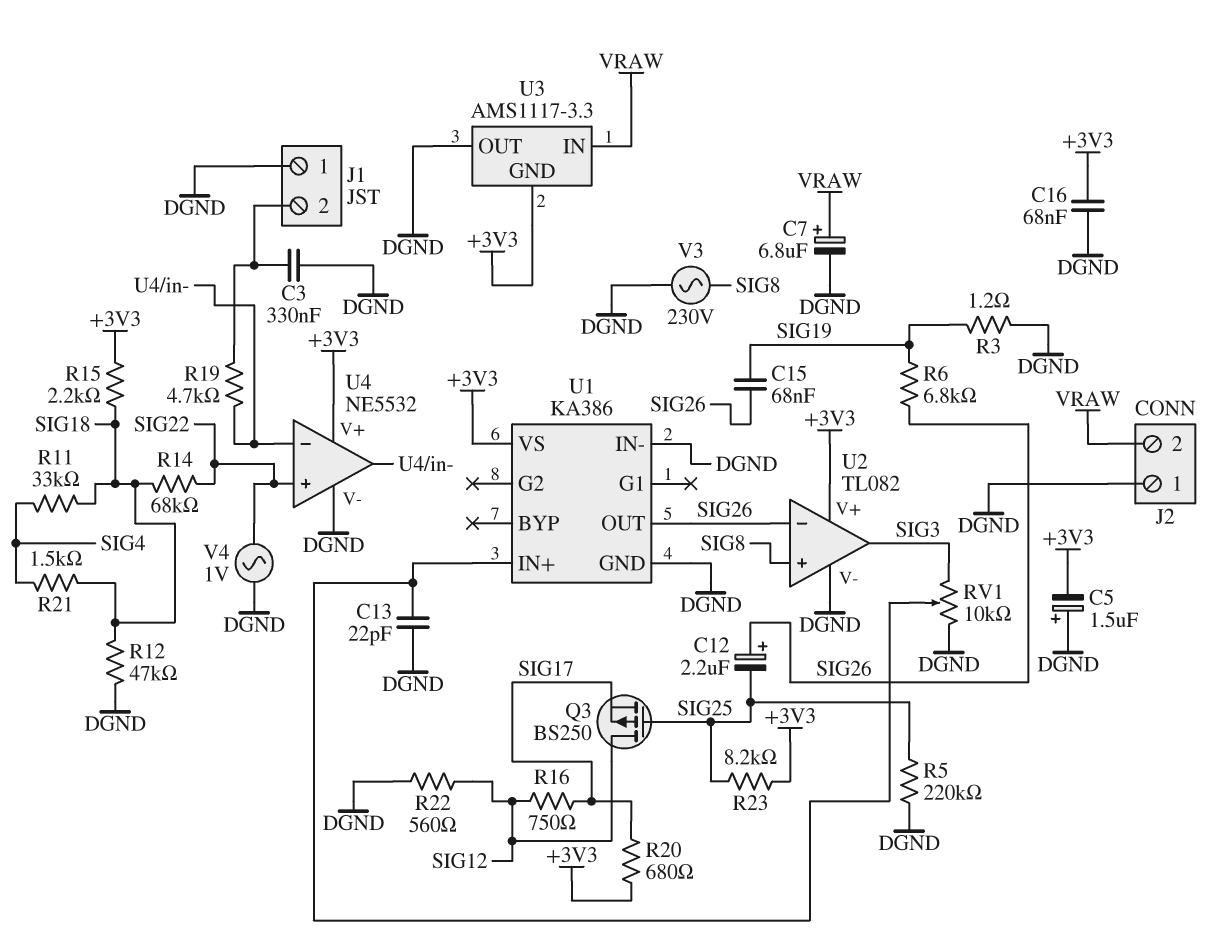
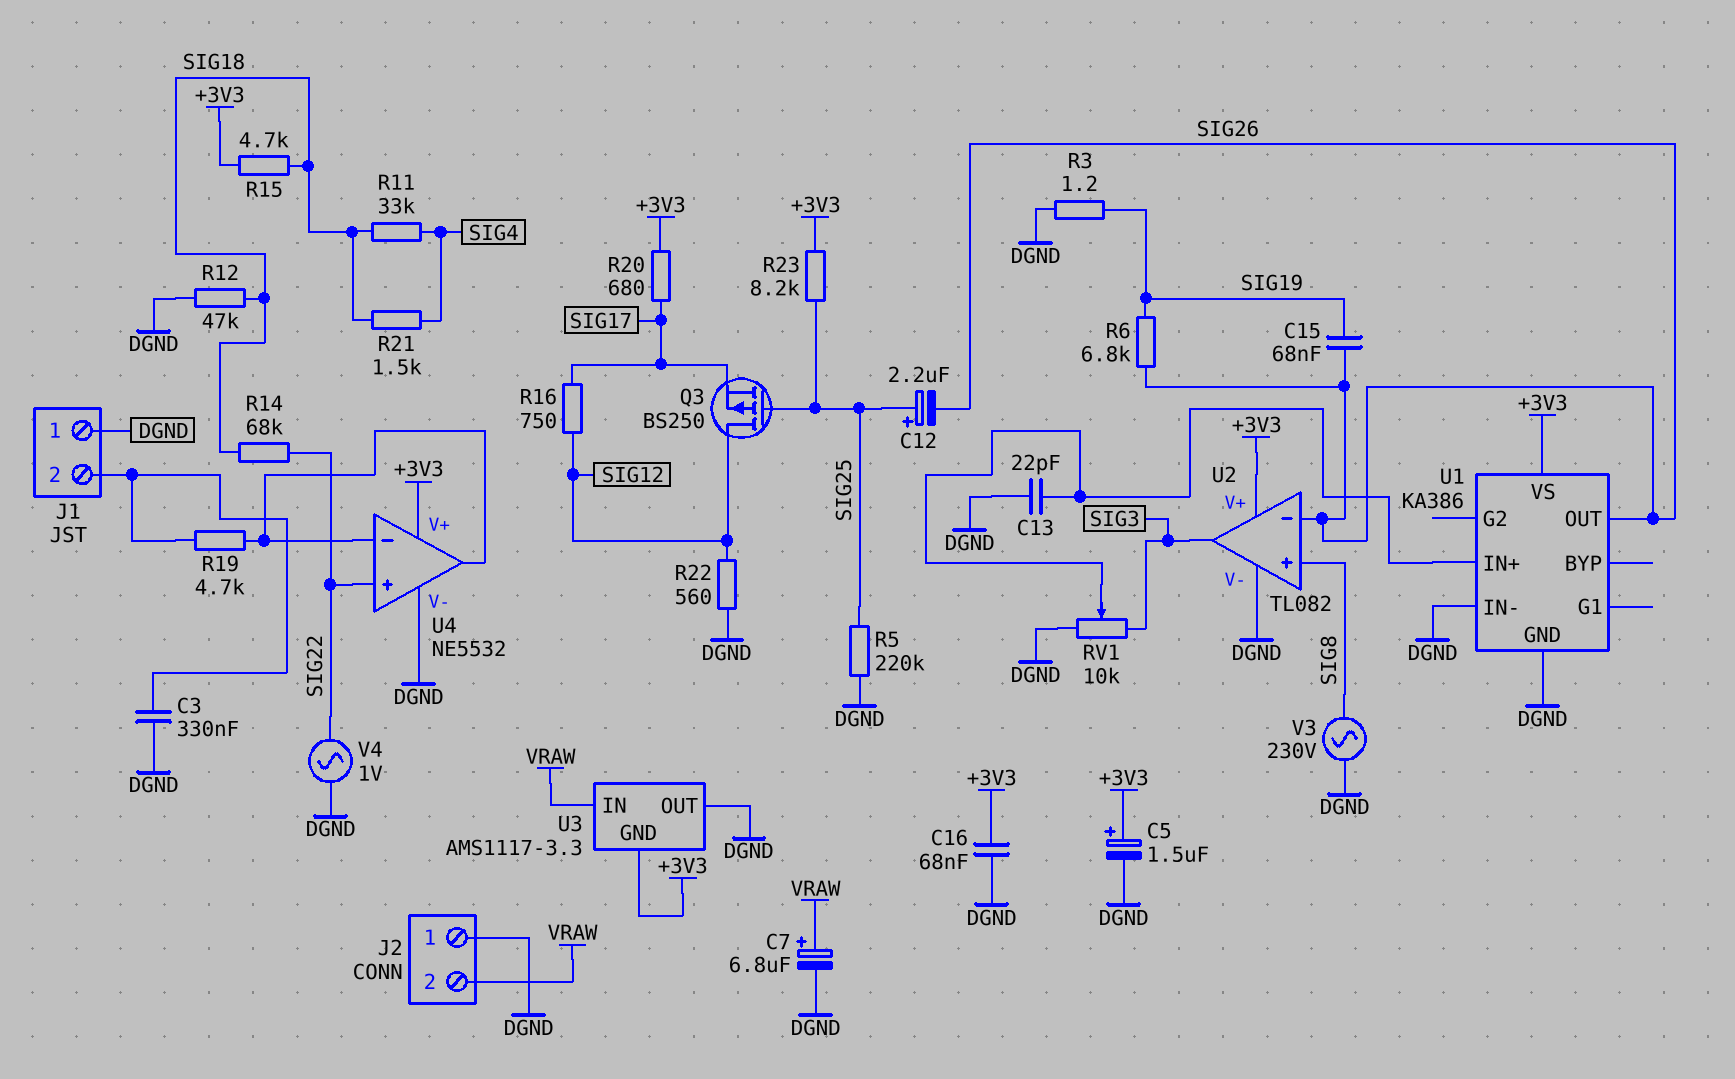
C5: 1.5uF (plus DGND, minus +3V3) -> 1.5uF (plus +3V3, minus DGND)
C12: 2.2uF (plus SIG26, minus SIG25) -> 2.2uF (plus SIG25, minus SIG26)
R15: 2.2k (+3V3, SIG18) -> 4.7k (+3V3, SIG18)

